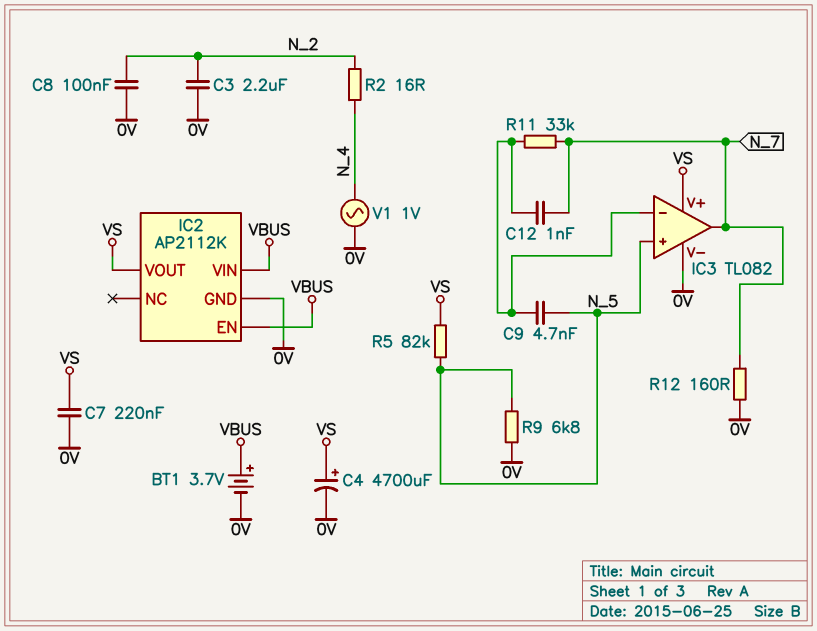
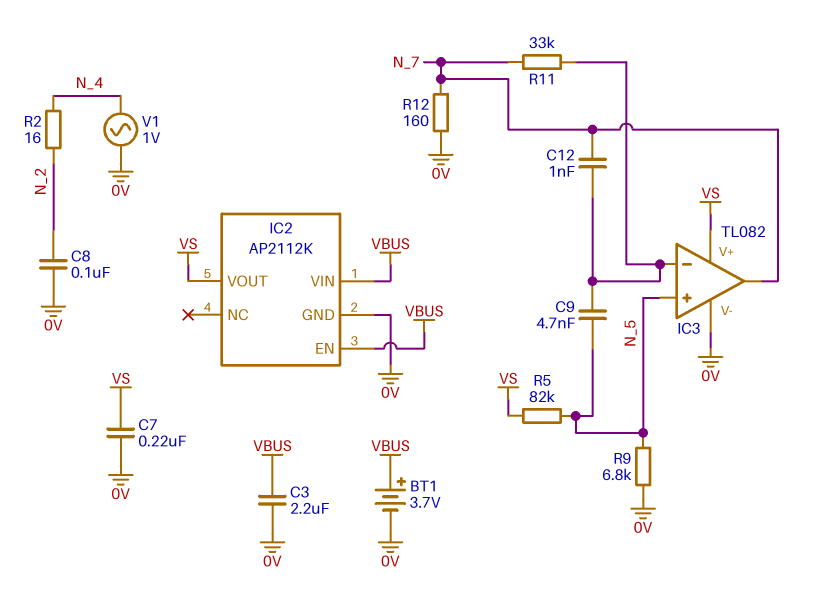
C3: 2.2uF (0V, N_2) -> 2.2uF (0V, VBUS)
C4: 4700uF (plus VS, minus 0V) -> none

